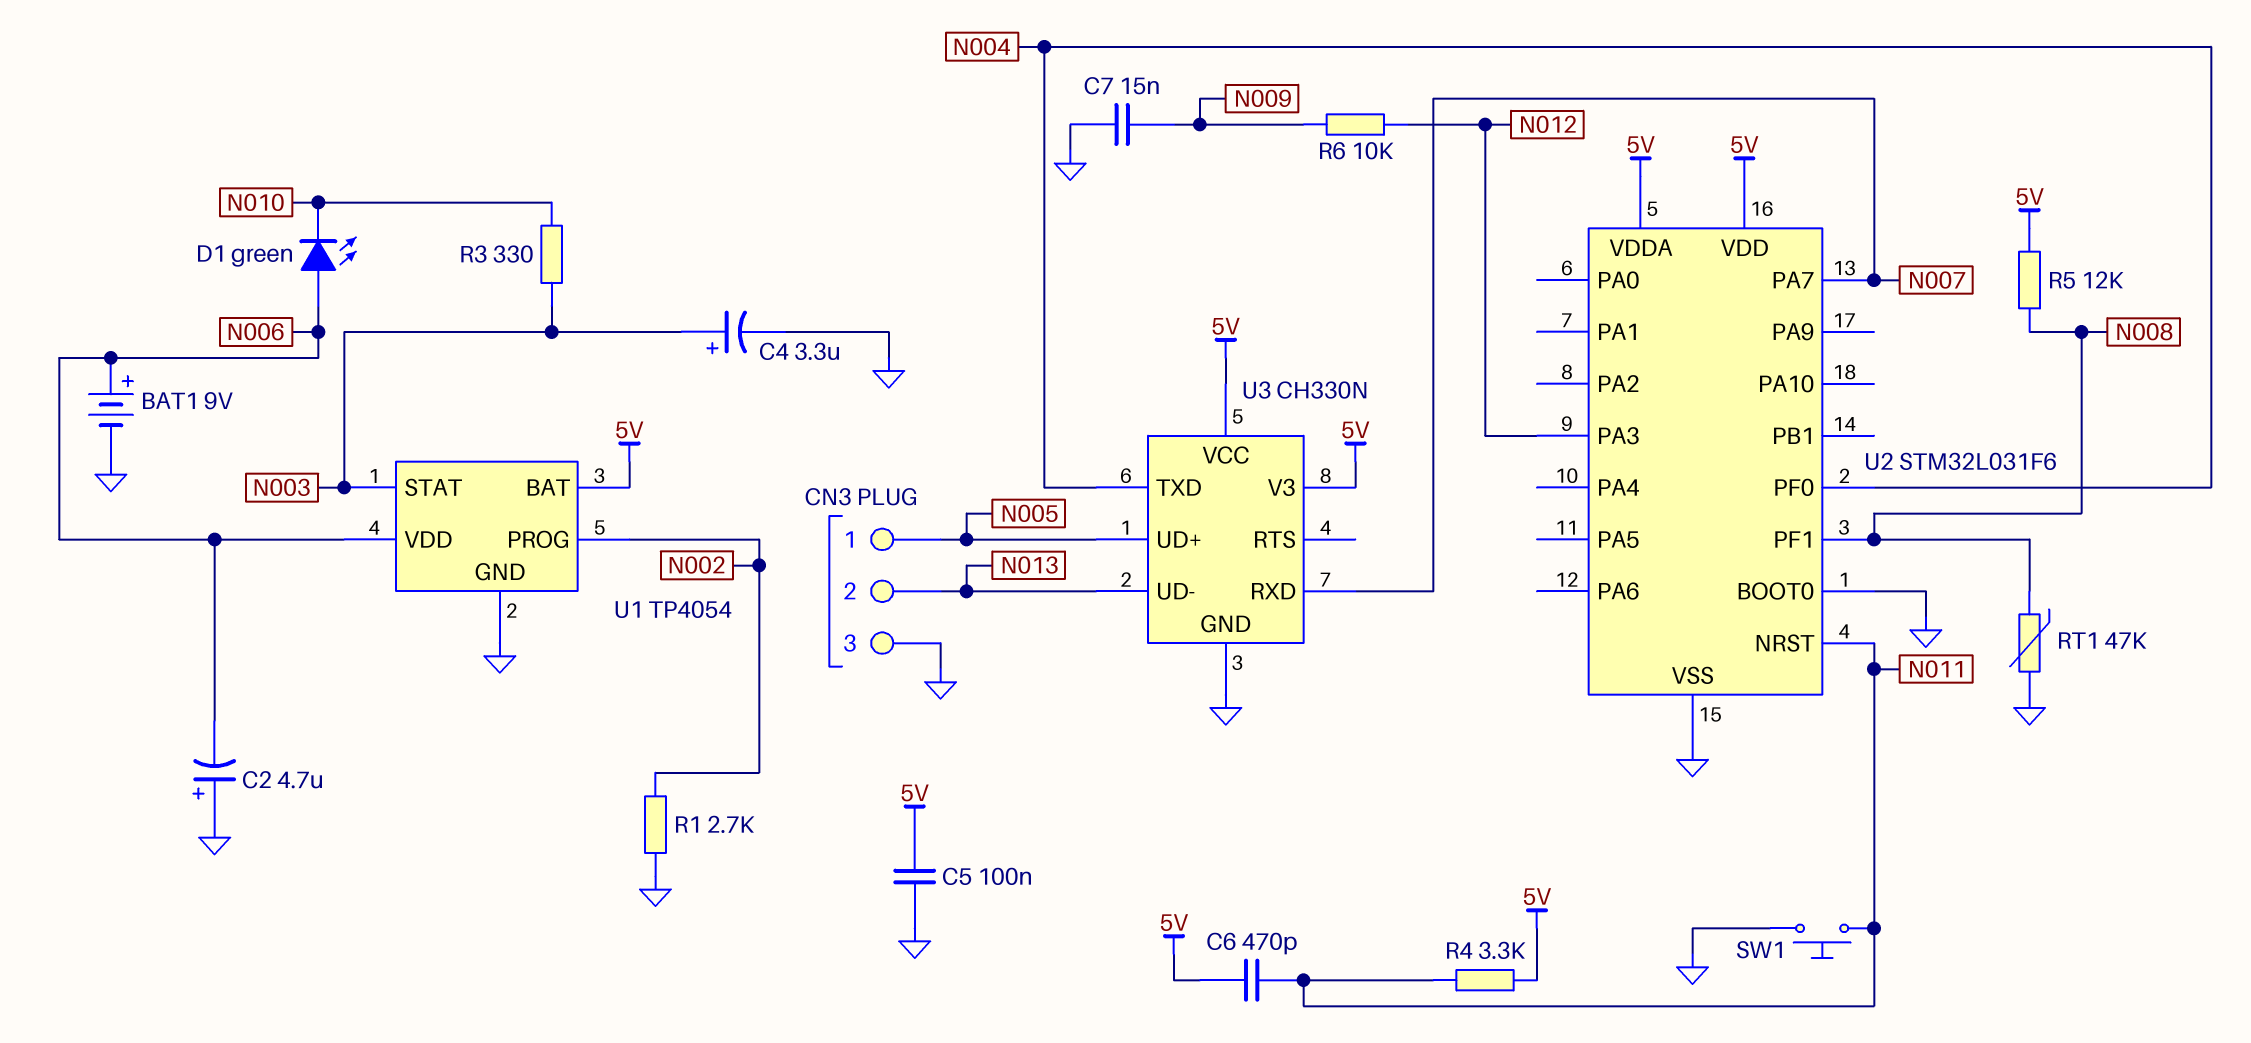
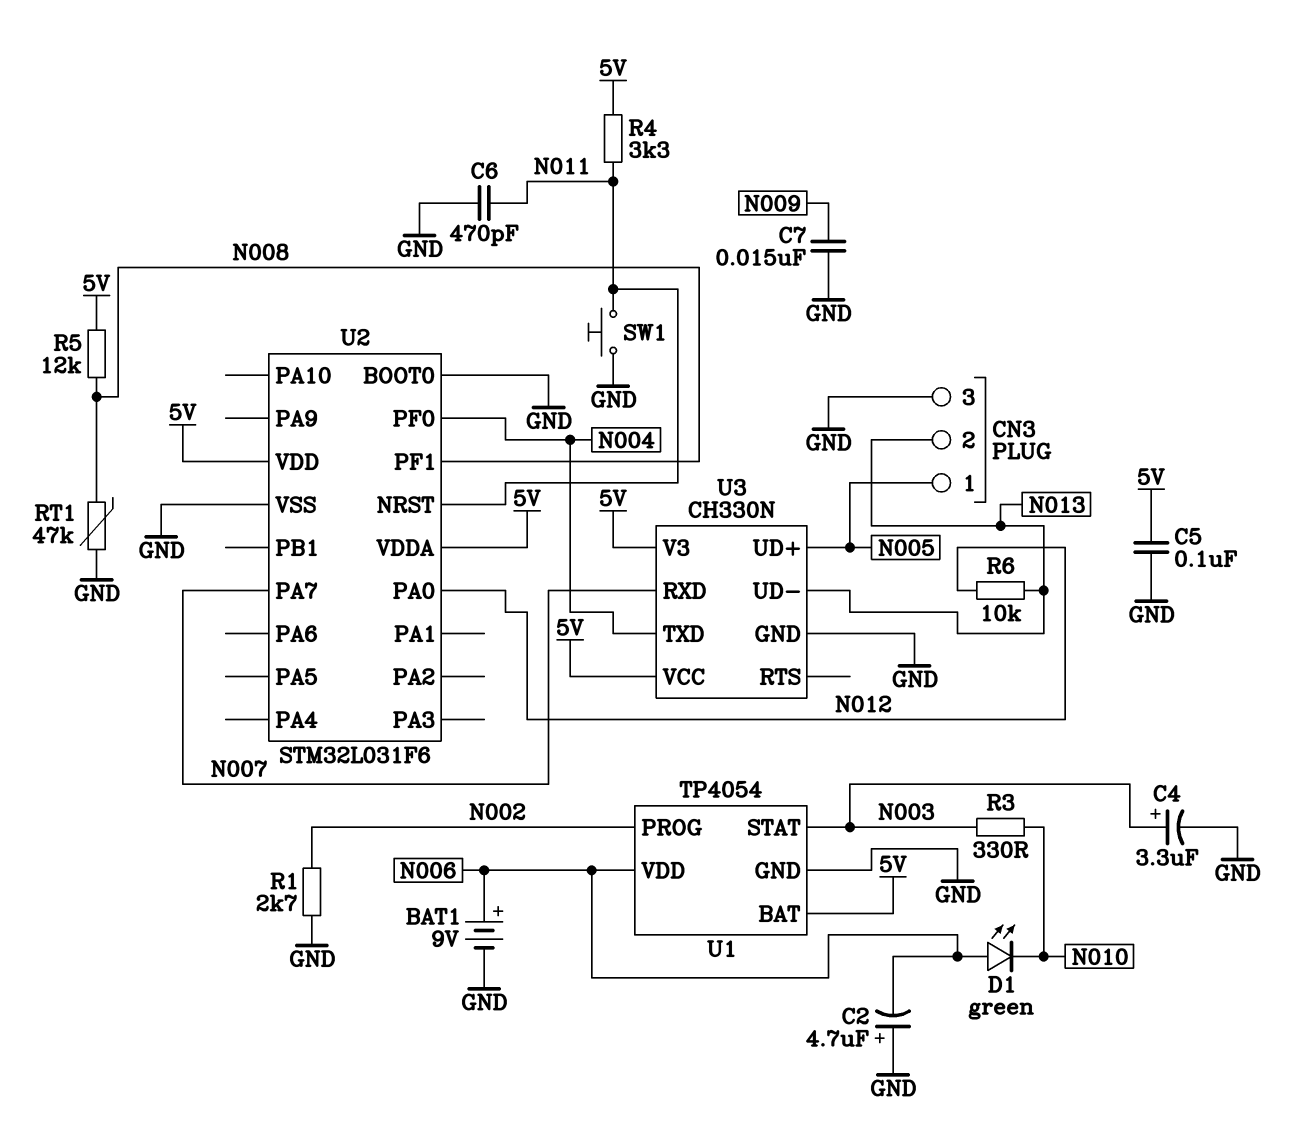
C6: 470pF (5V, N011) -> 470pF (GND, N011)
R6: 10k (N009, N012) -> 10k (N012, N013)
U2 pin PA0: none -> N012
U2 pin PA3: N012 -> none

